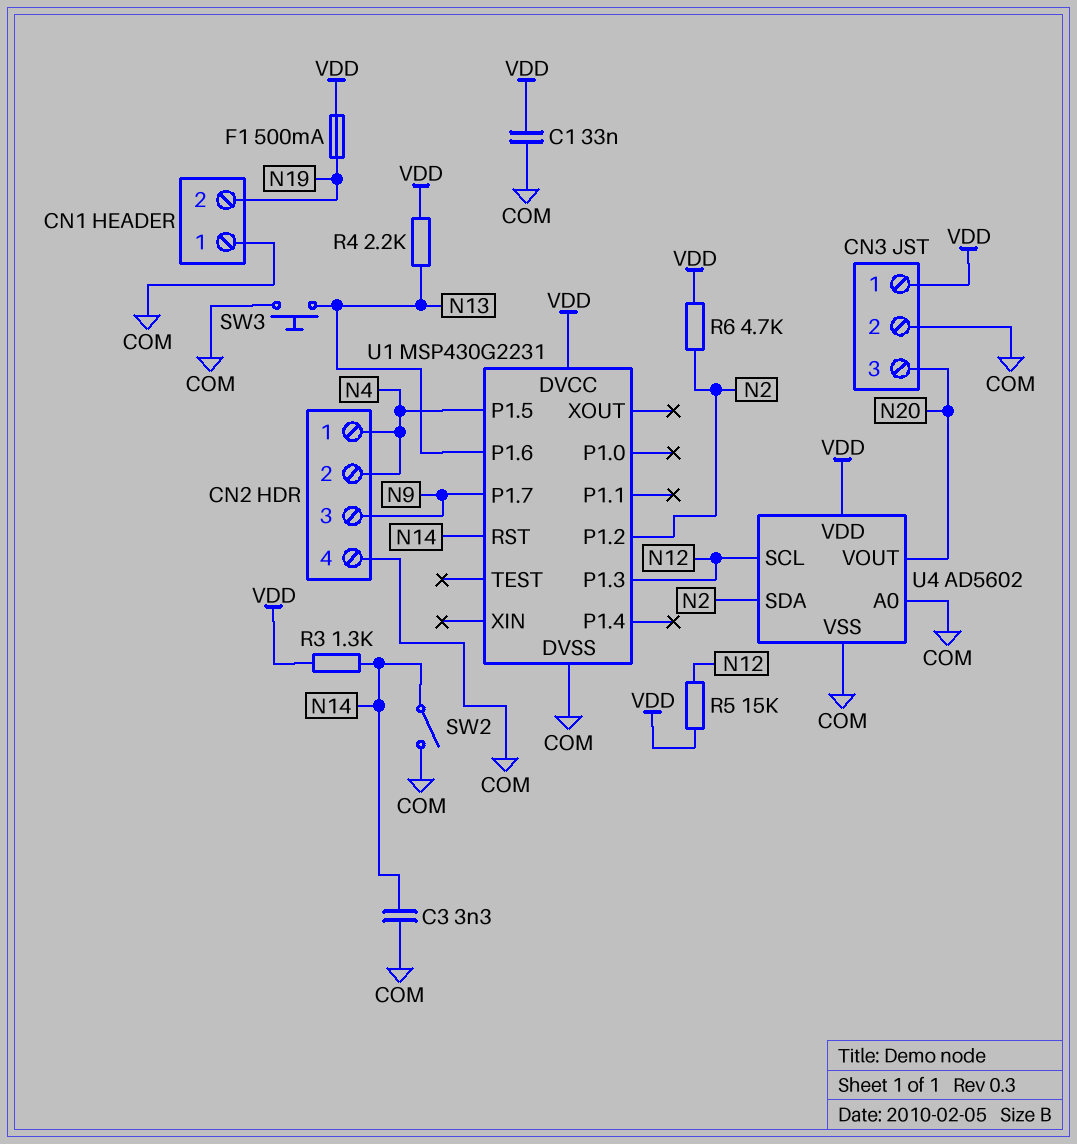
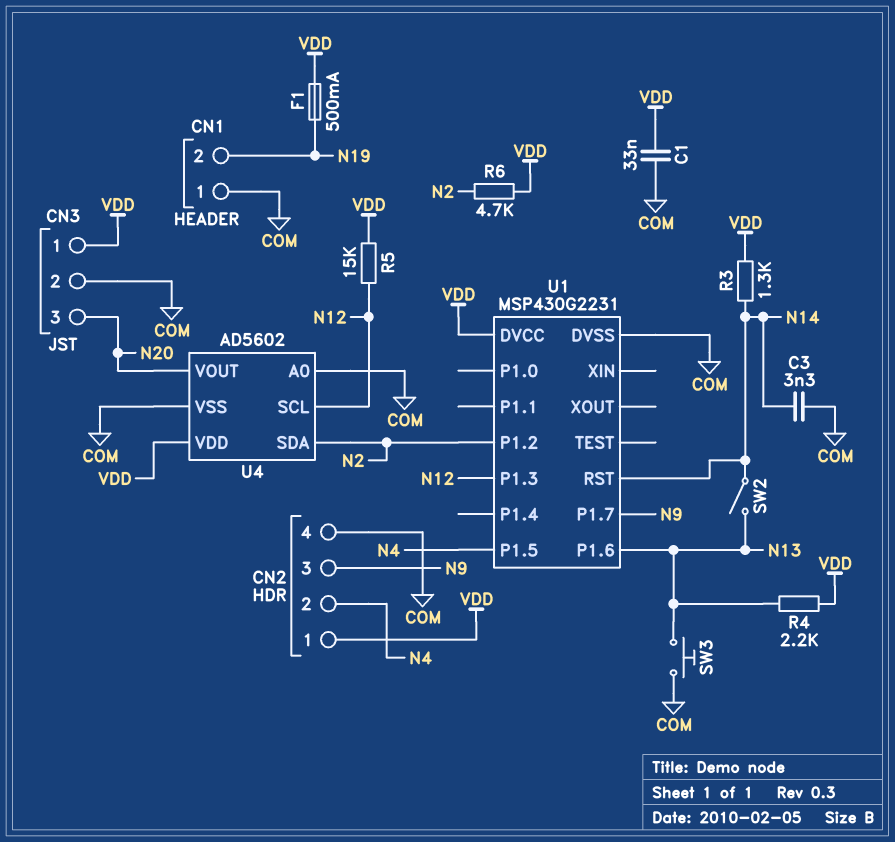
CN2 pin 1: N4 -> VDD
SW2: switch (COM, N14) -> switch (N13, N14)

